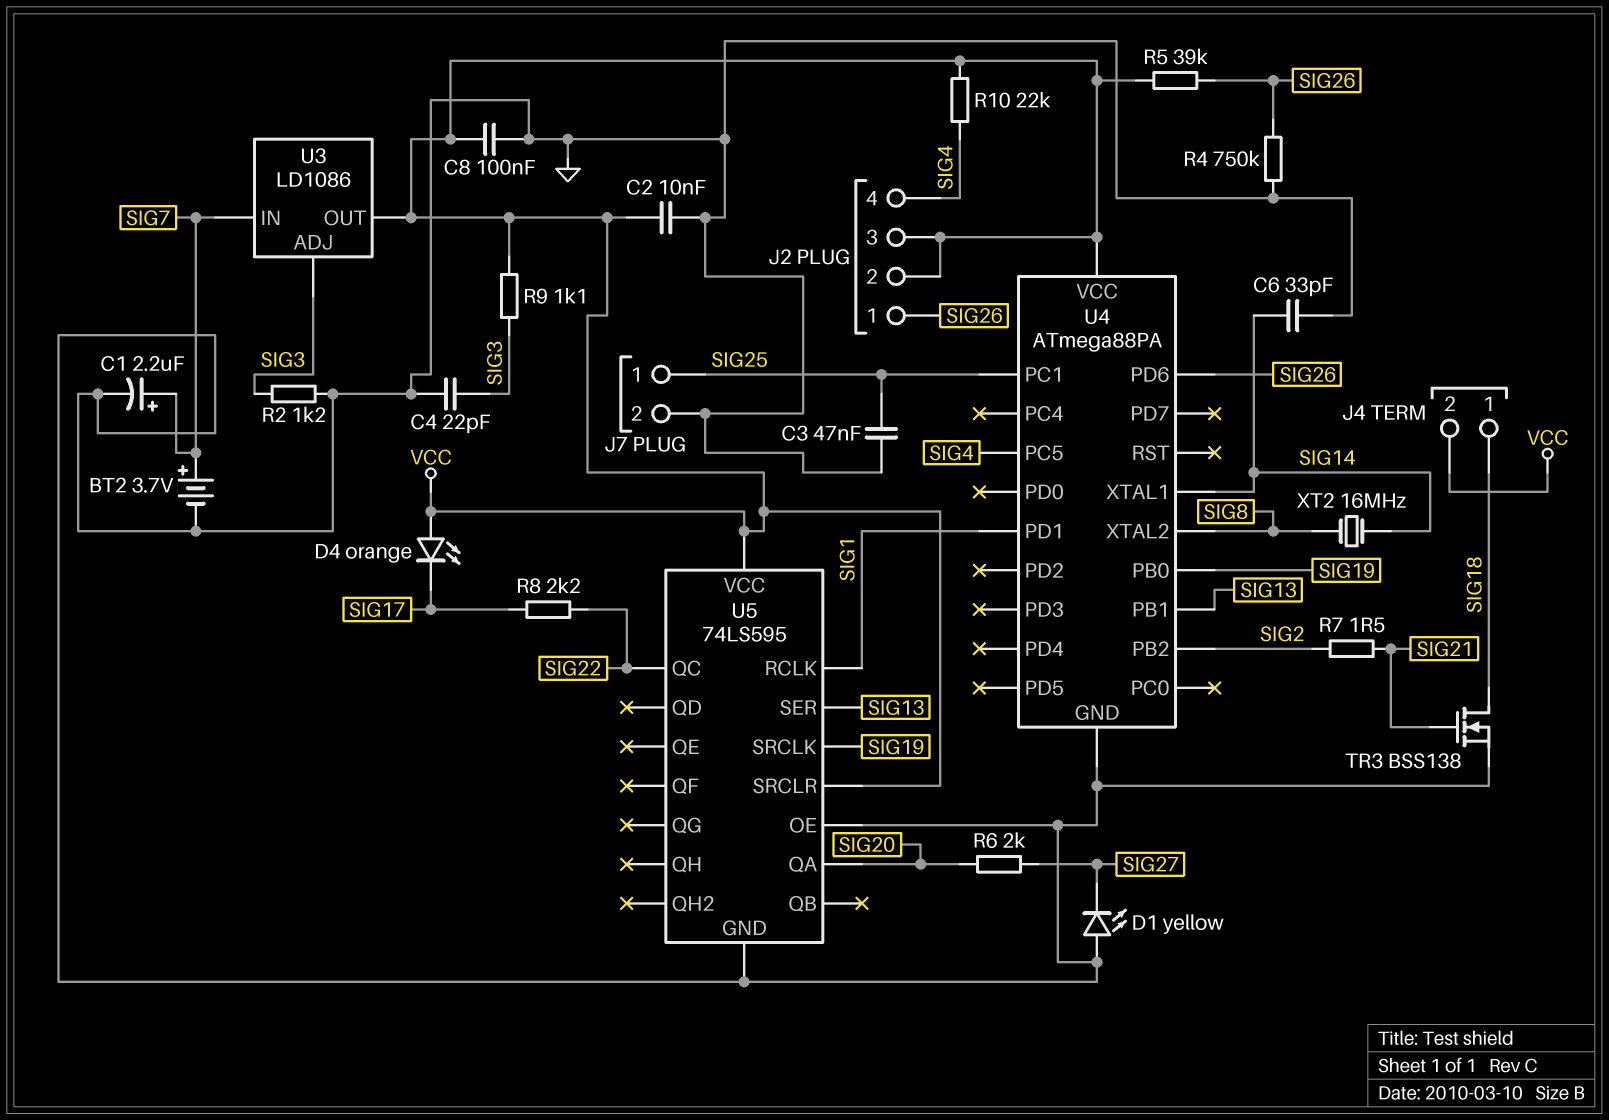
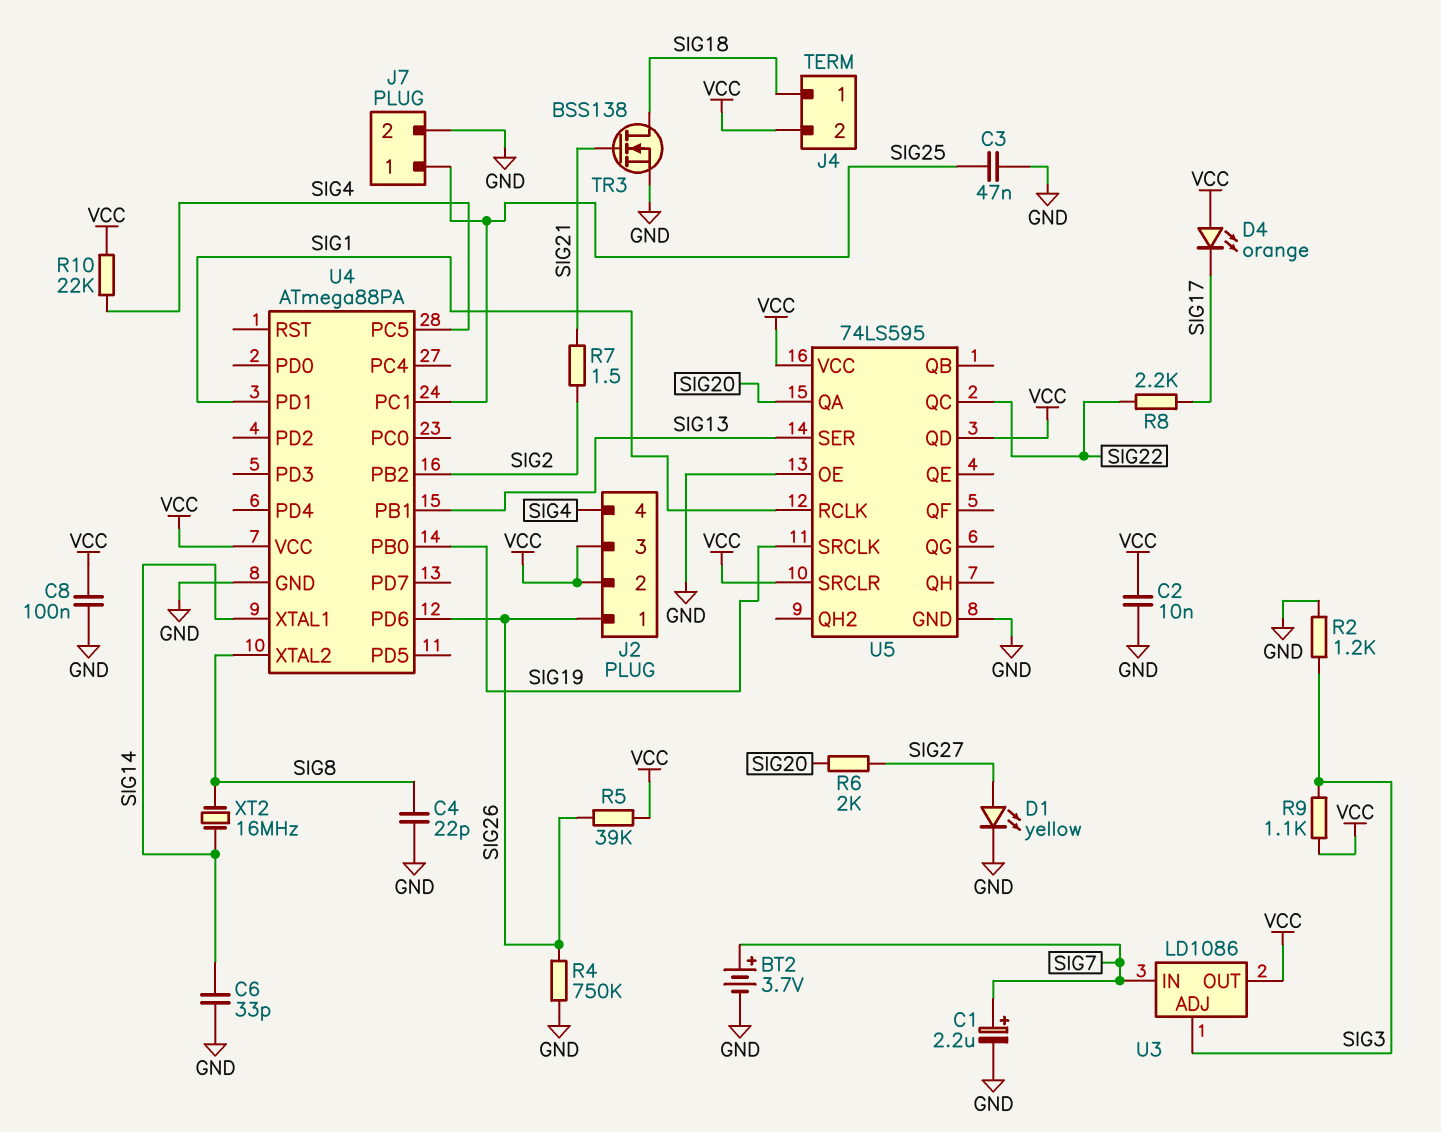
C4: 22pF (GND, SIG3) -> 22pF (GND, SIG8)
D1: LED yellow (A GND, K SIG27) -> LED yellow (A SIG27, K GND)
U5 pin QD: none -> VCC

